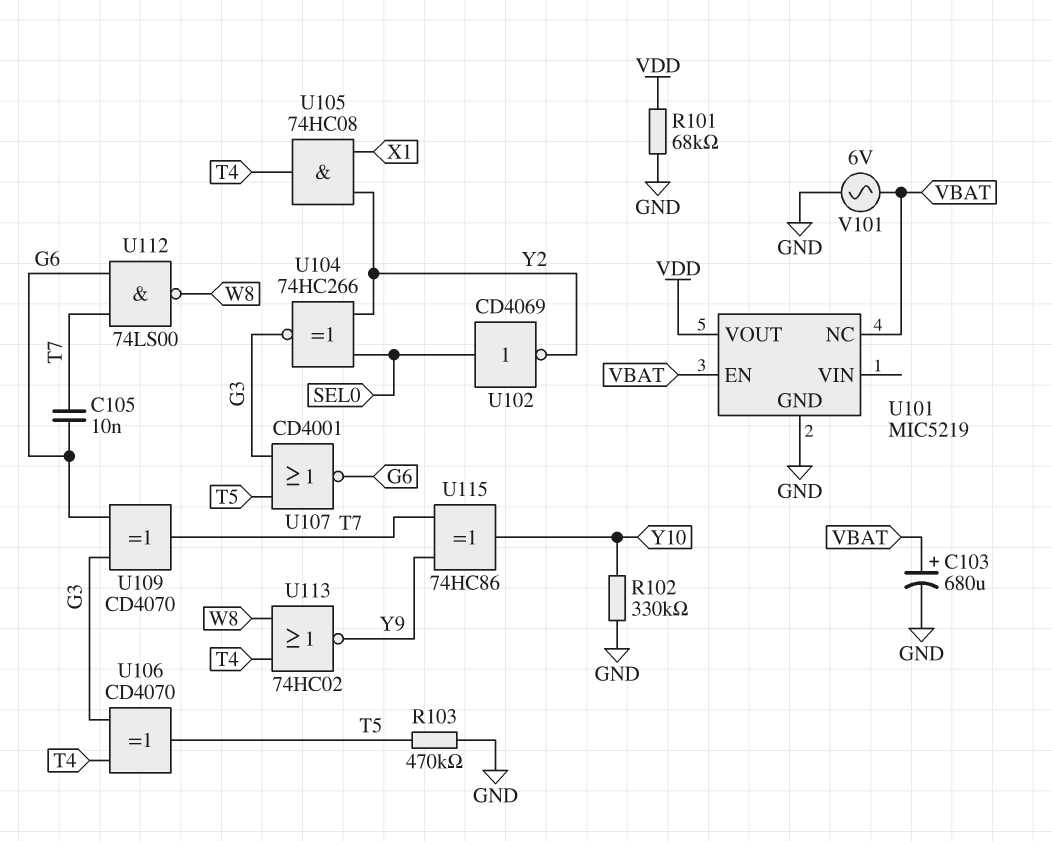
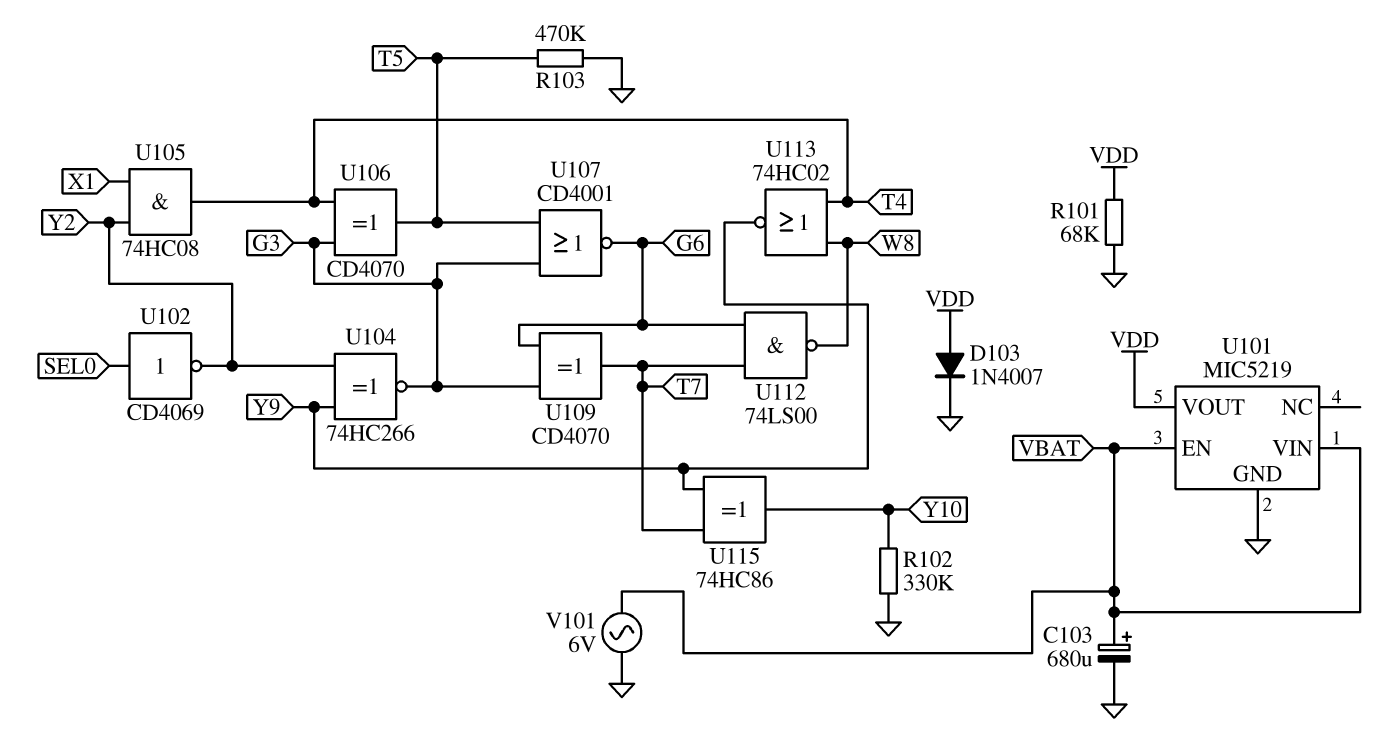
C105: 10nF (G6, T7) -> none
D103: none -> diode 1N4007 (A VDD, K GND)
U101 pin NC: VBAT -> none
U101 pin VIN: none -> VBAT
U104: XNOR 74HC266 (in SEL0, in Y2, out G3) -> XNOR 74HC266 (in Y2, in Y9, out G3)

